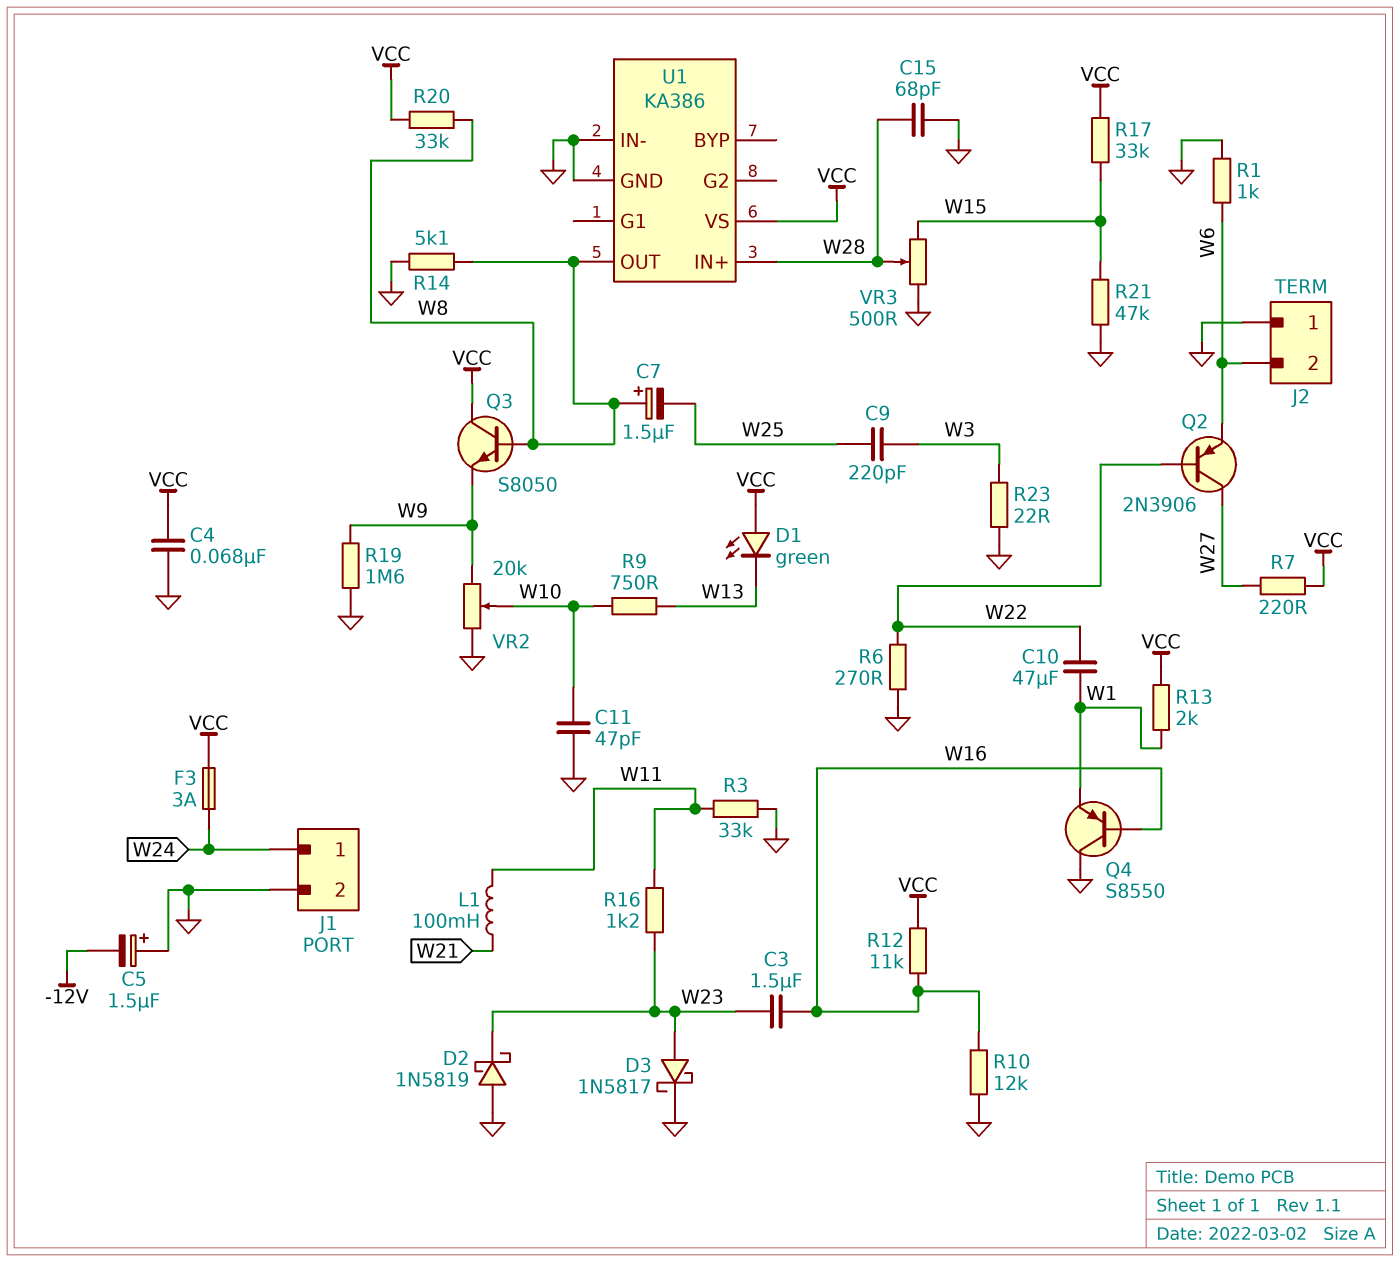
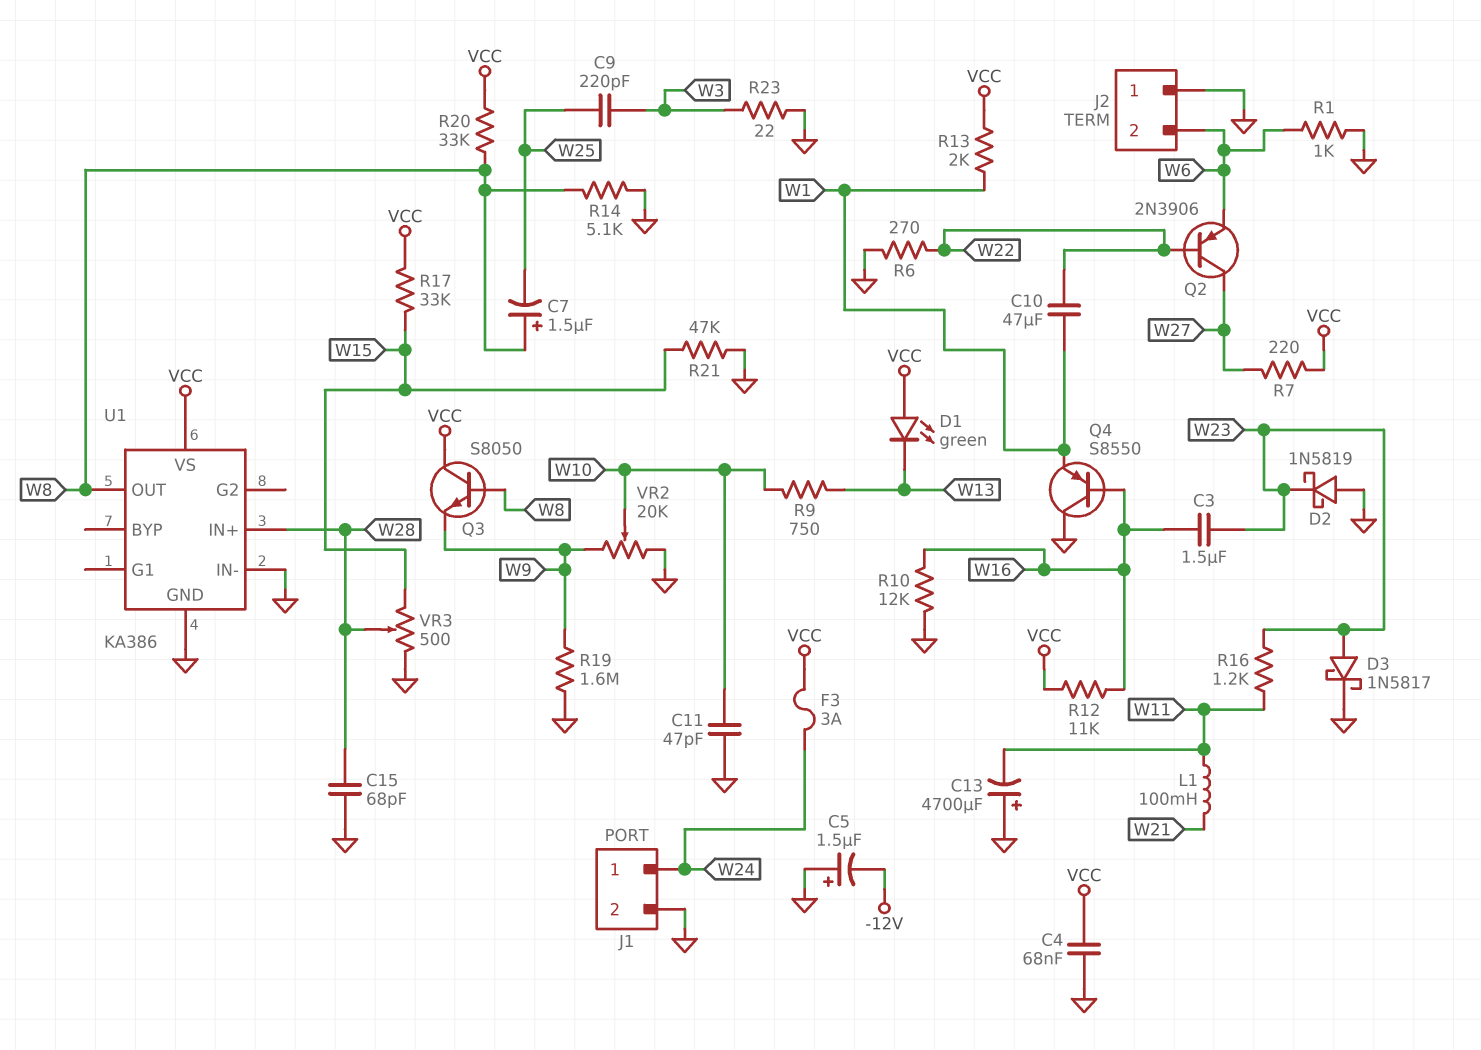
C13: none -> 4700uF (plus GND, minus W11)
R3: 33k (GND, W11) -> none

